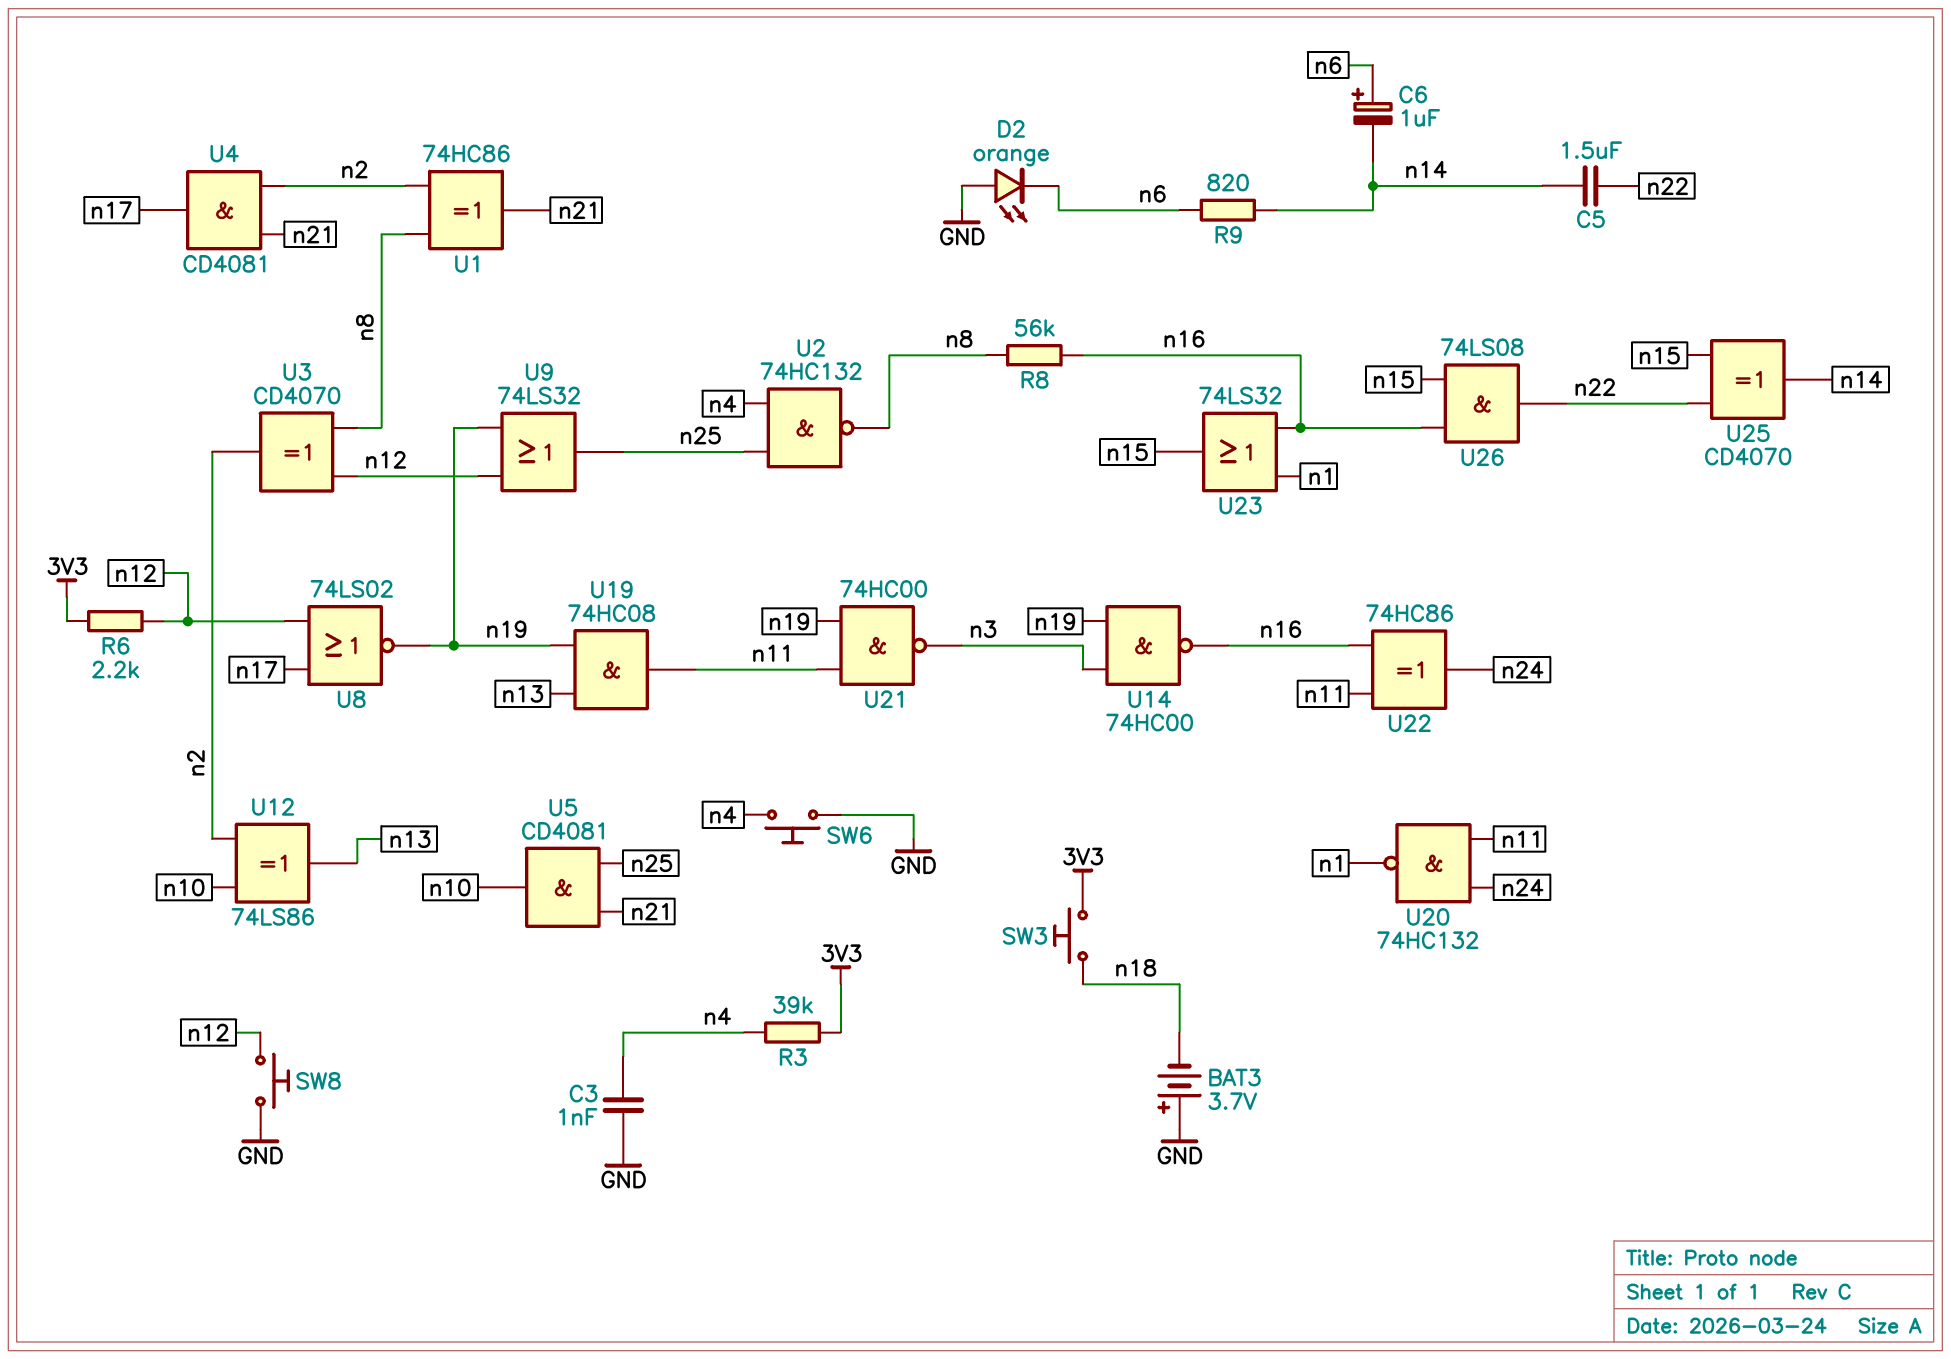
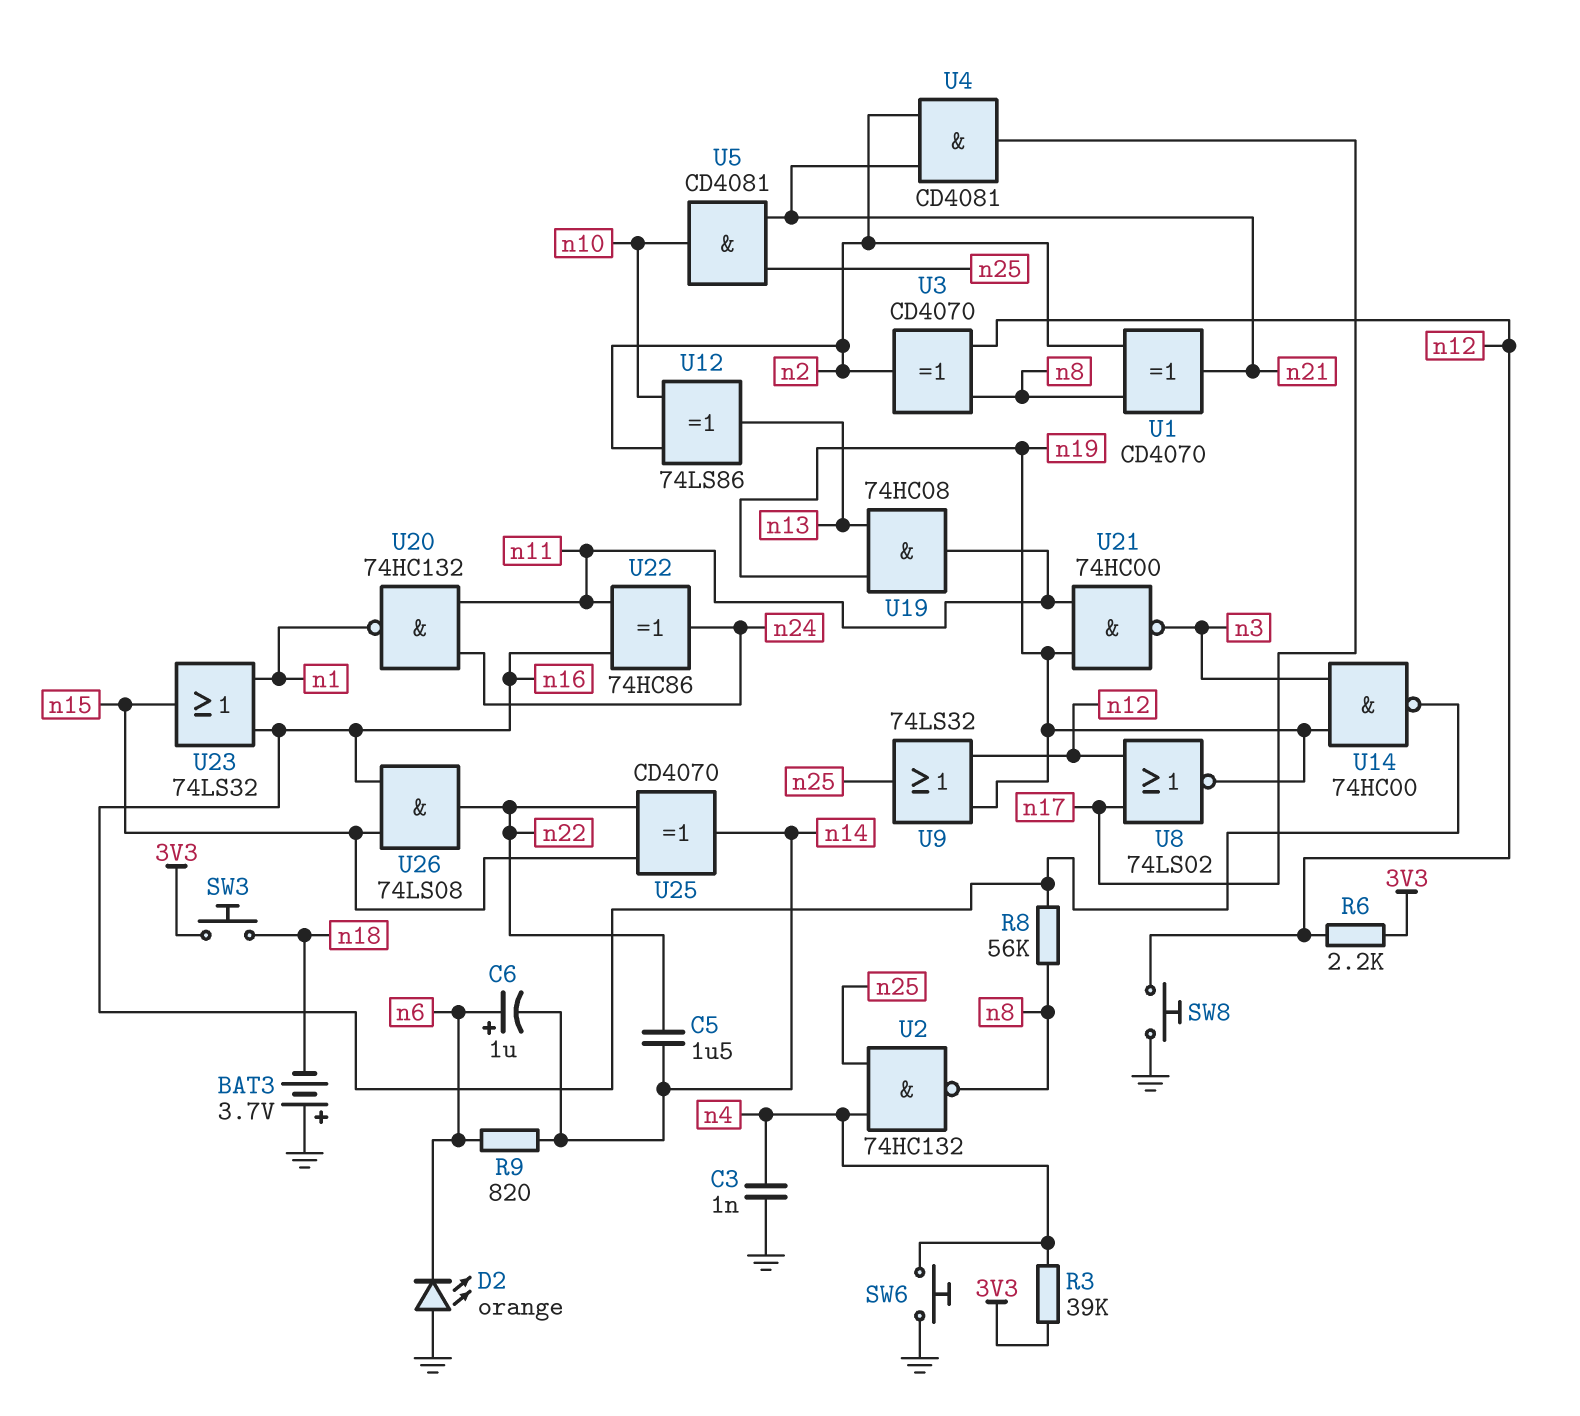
U1: XOR 74HC86 (in n2, in n8, out n21) -> XOR CD4070 (in n2, in n8, out n21)

